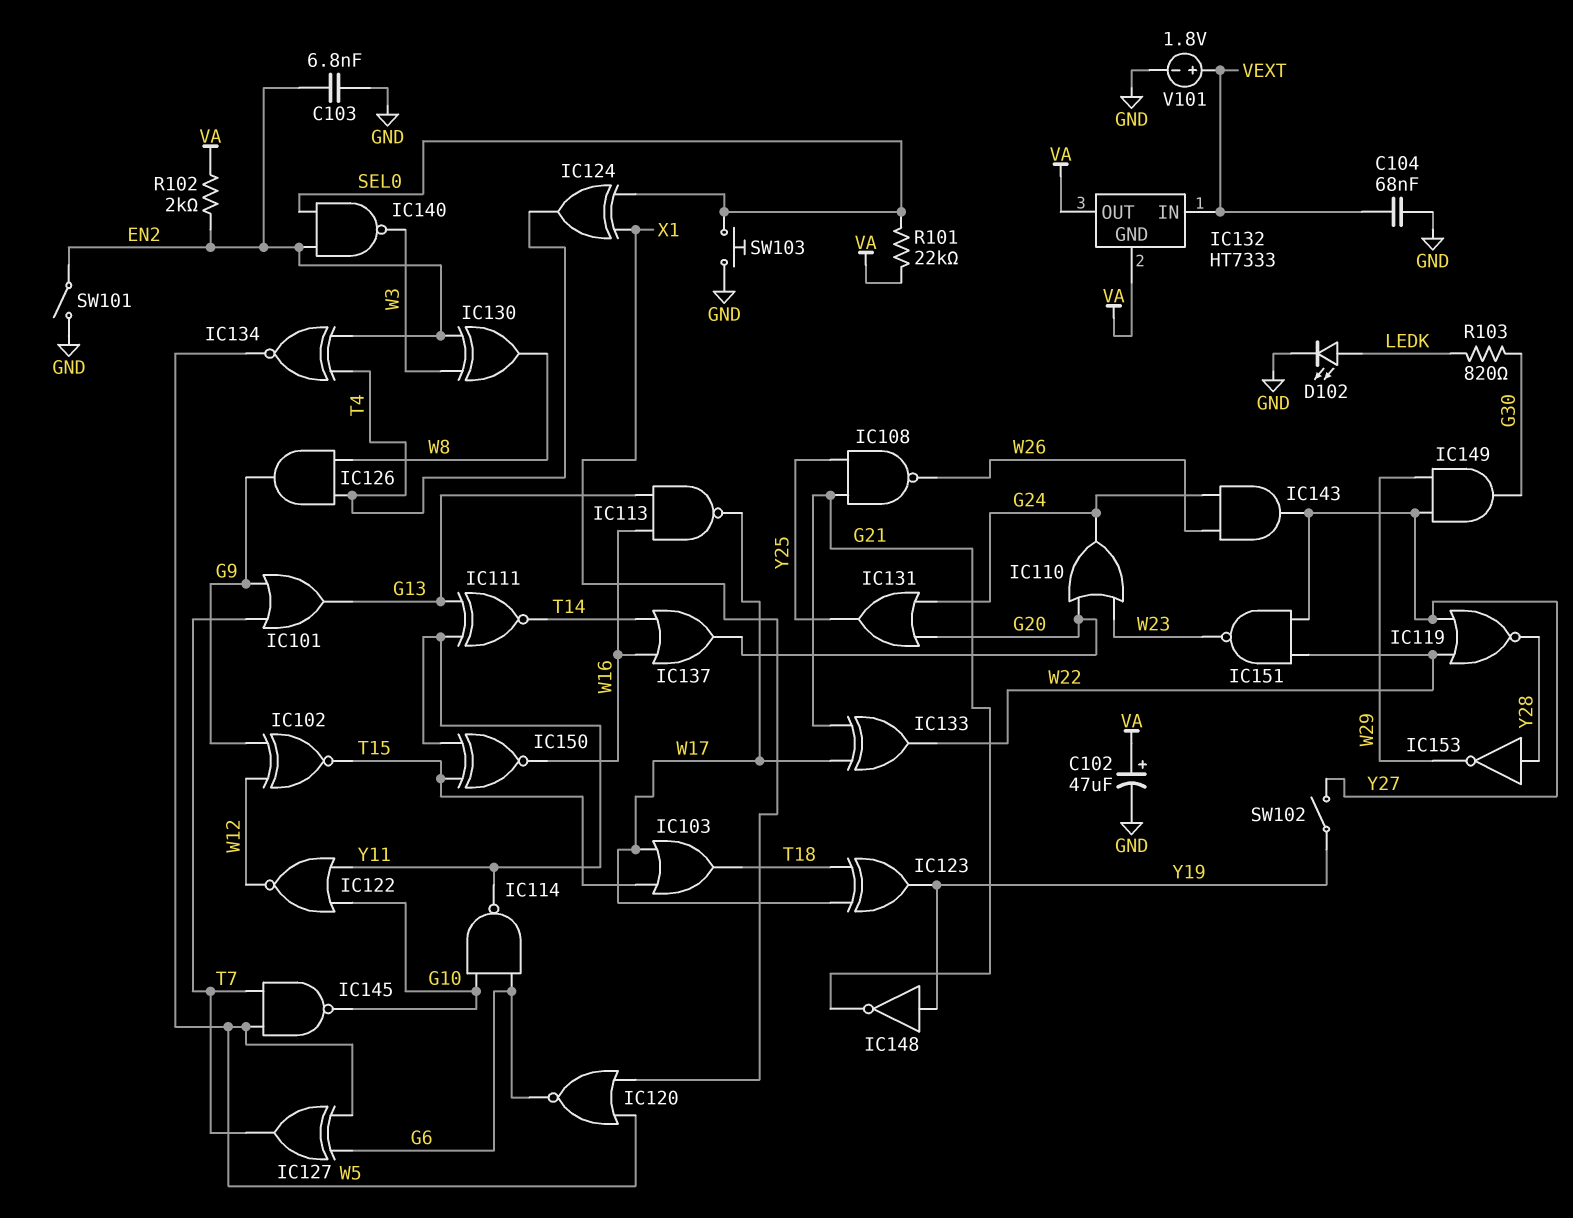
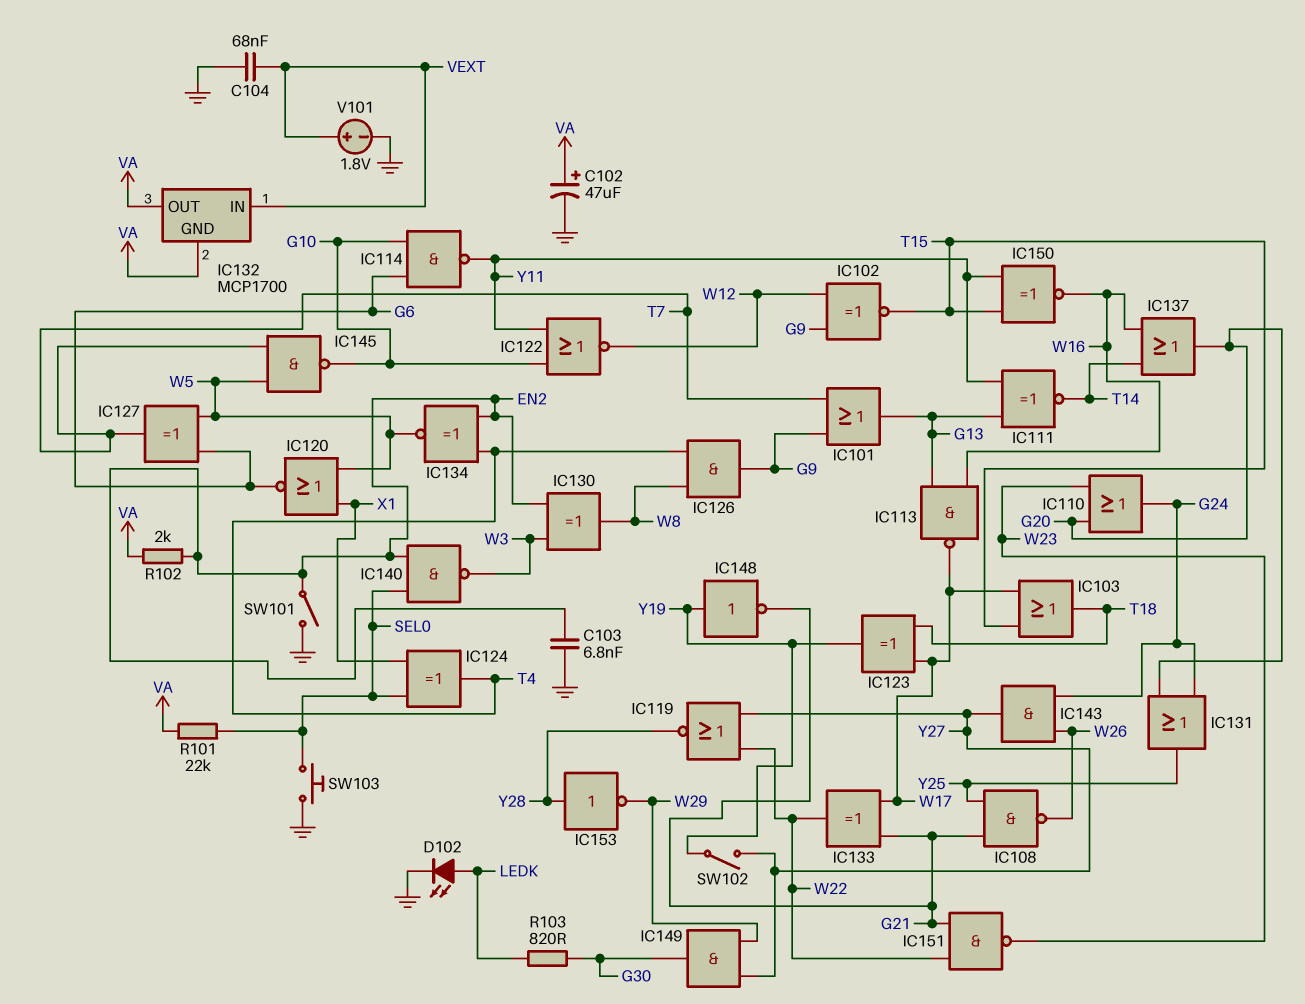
IC132: HT7333 -> MCP1700
IC151: NAND (in W22, in Y27, out W23) -> NAND (in G21, in W22, out W23)

